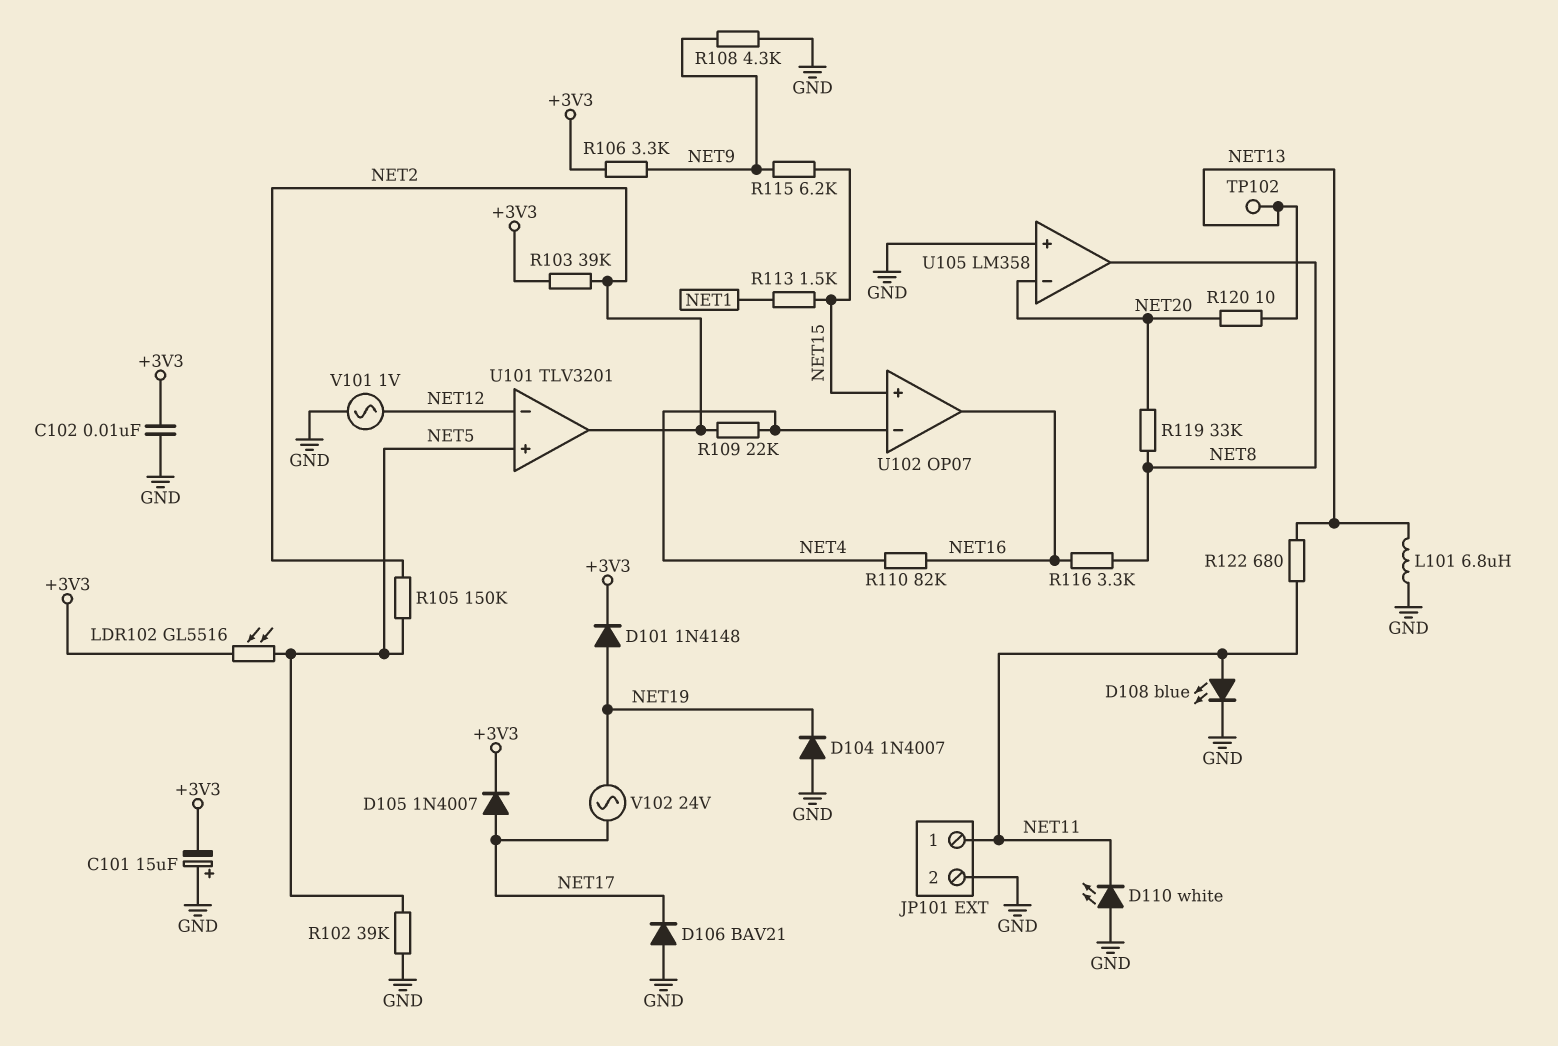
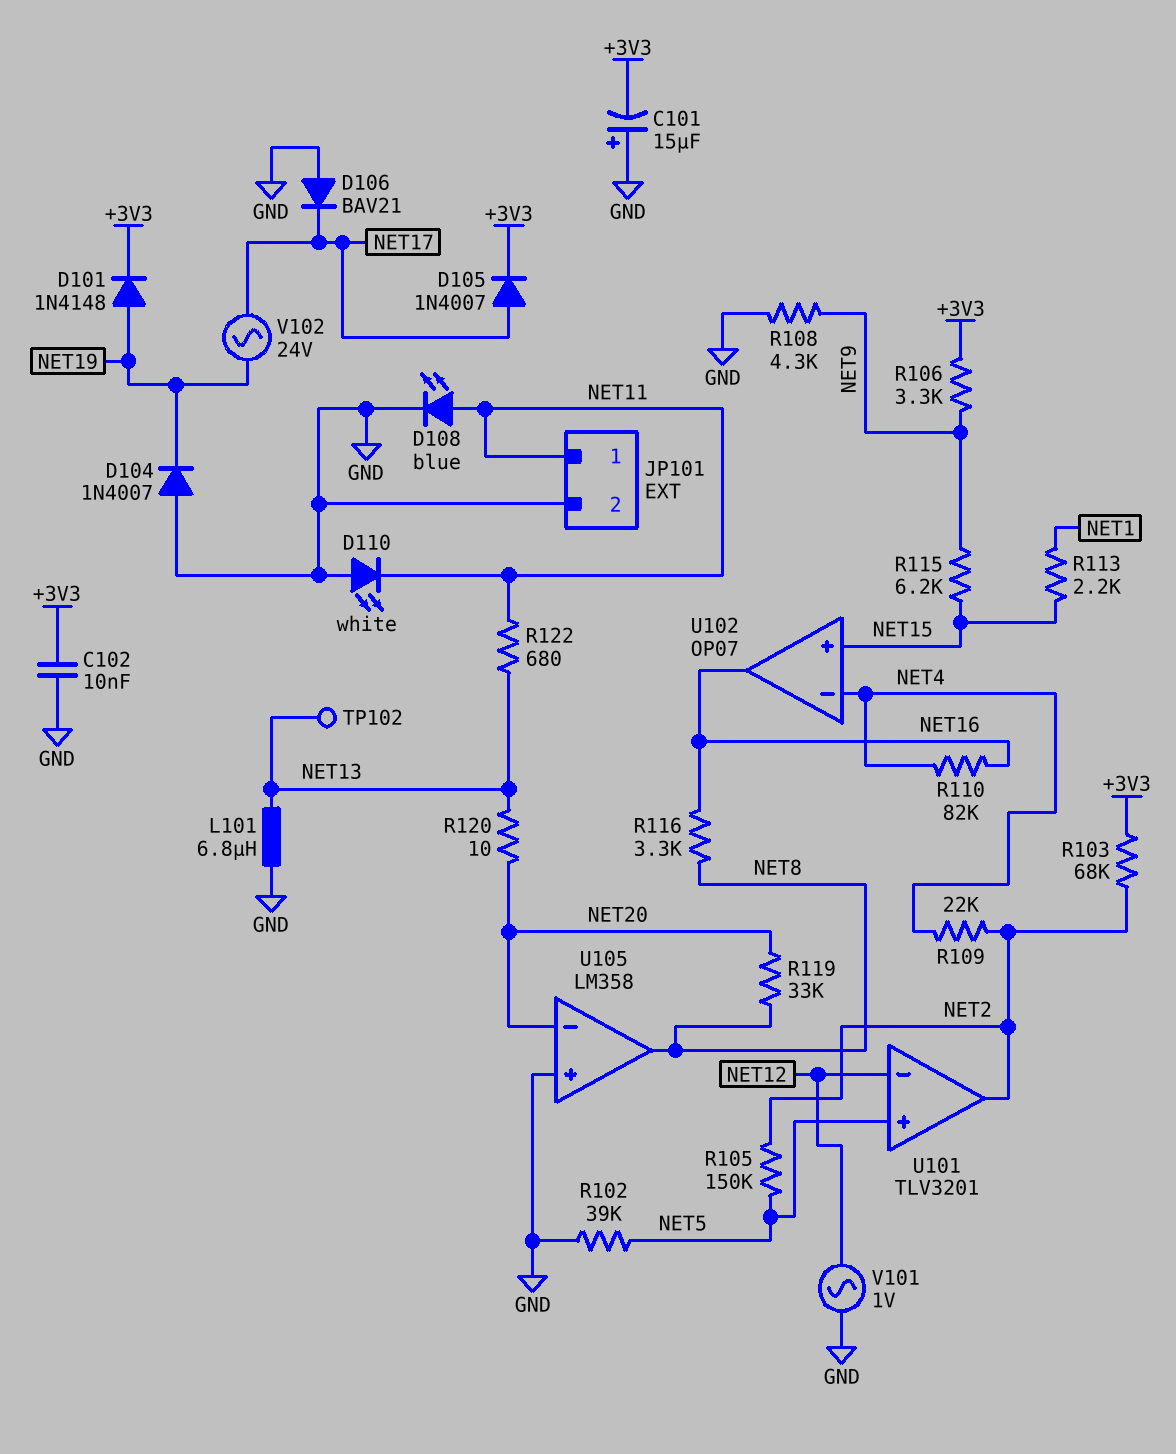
LDR102: GL5516 (+3V3, NET5) -> none
R103: 39k (+3V3, NET2) -> 68k (+3V3, NET2)
R113: 1.5k (NET1, NET15) -> 2.2k (NET1, NET15)

